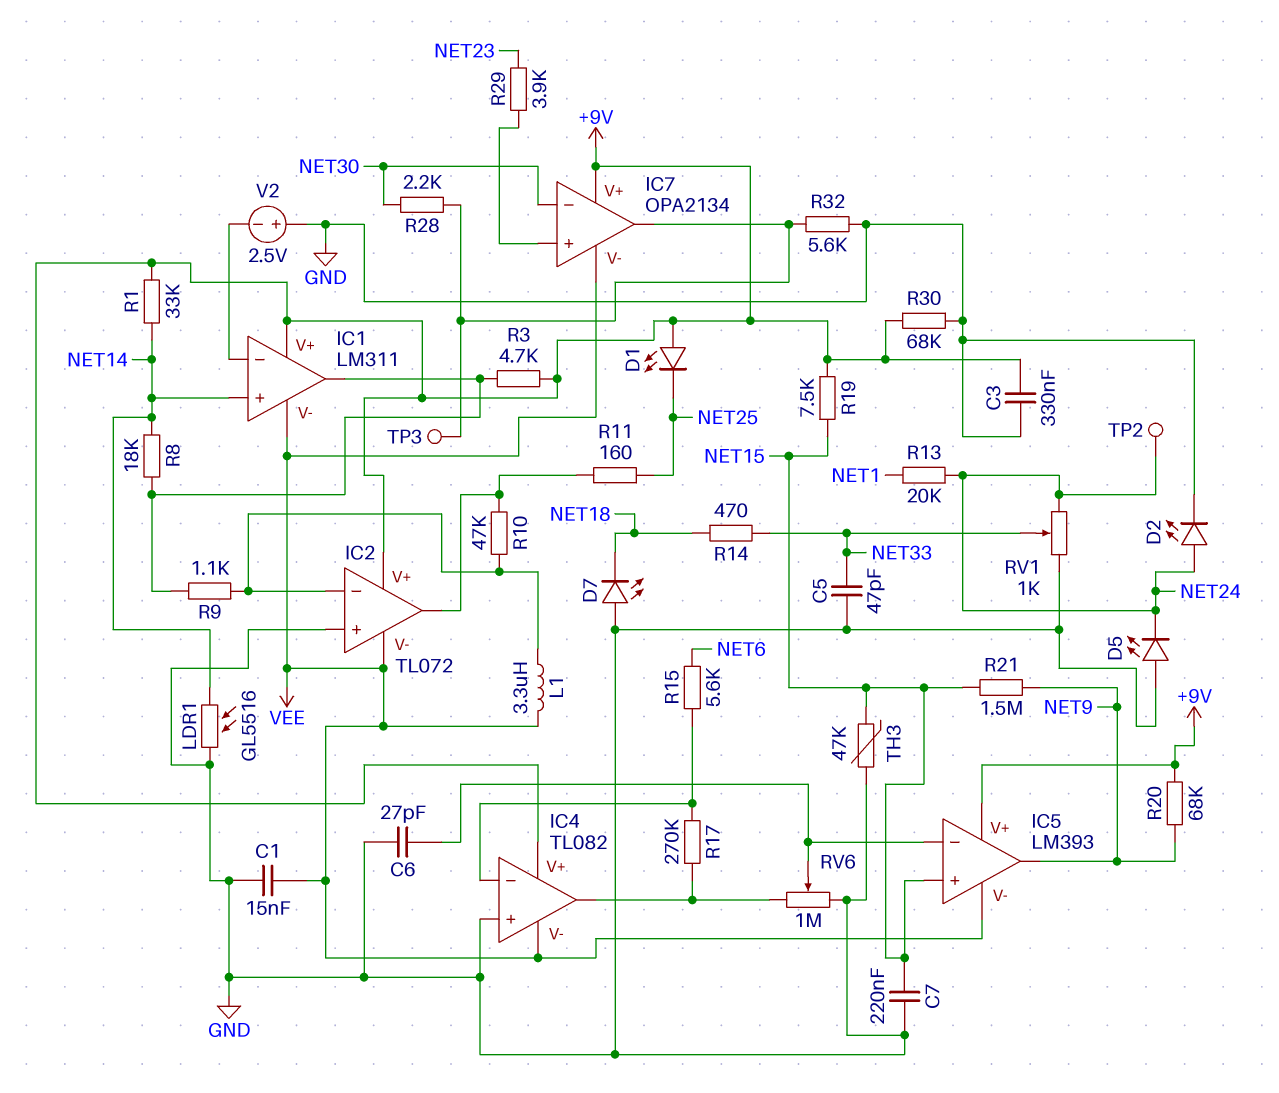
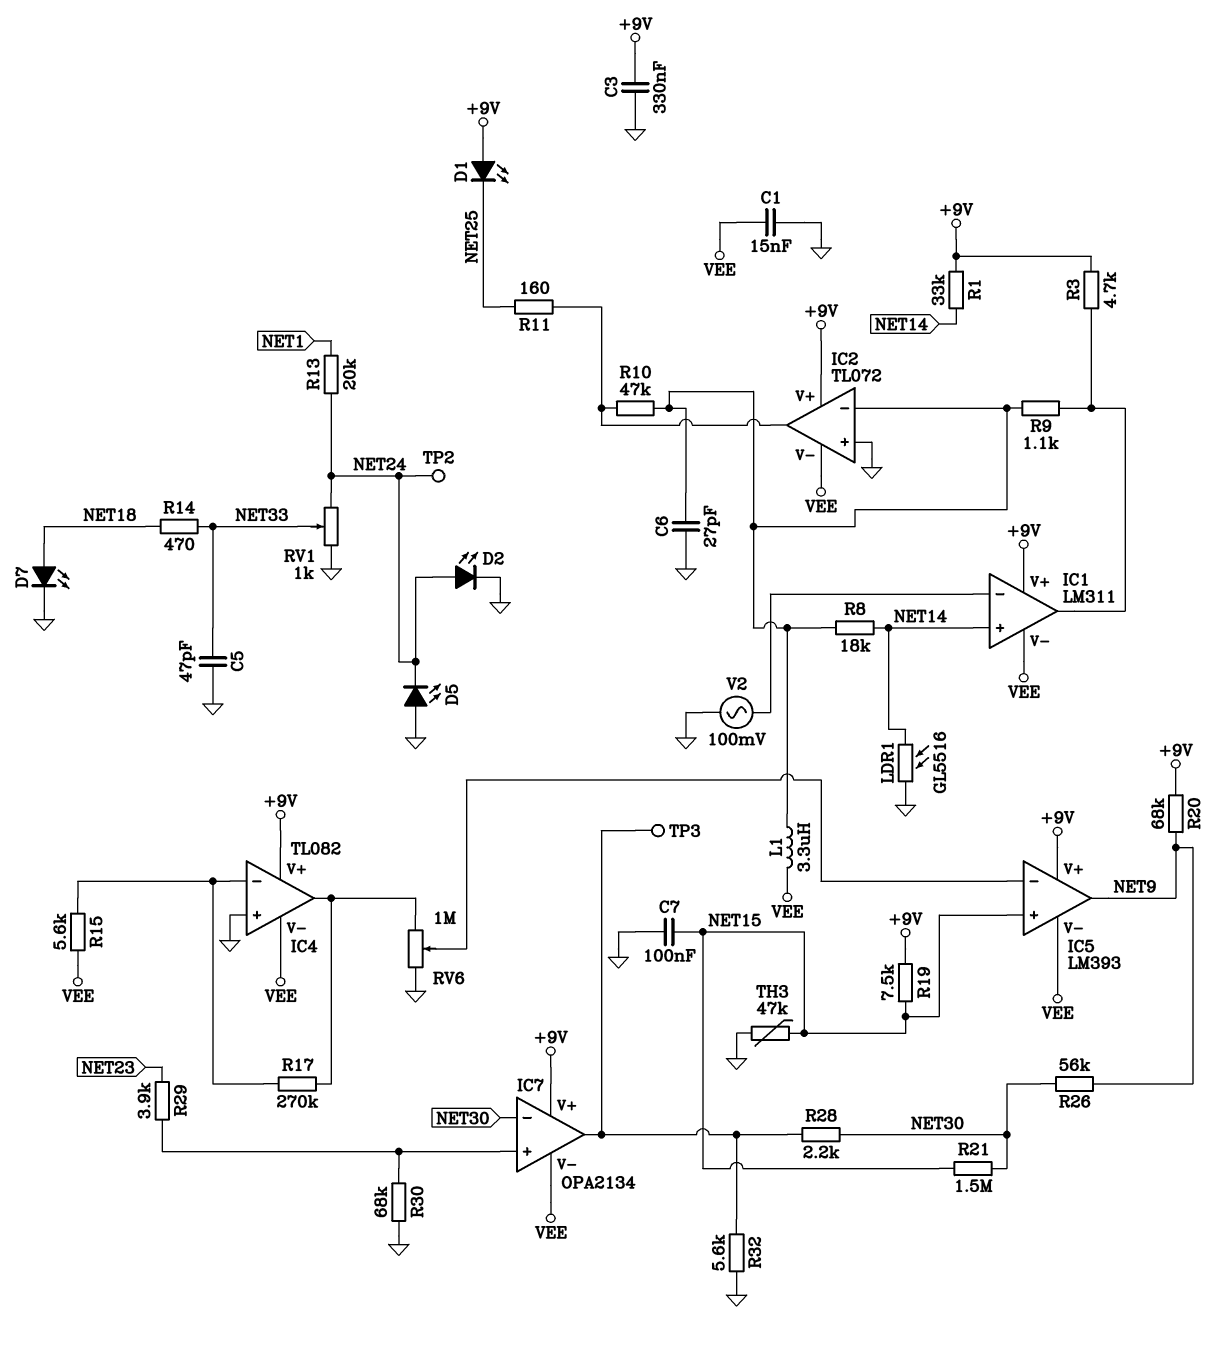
C6: 27pF (GND, IC5/in-) -> 27pF (GND, IC2/in-)
C7: 220nF (GND, NET15) -> 100nF (GND, NET15)
D7: LED (A GND, K NET18) -> LED (A NET18, K GND)
R8: 18k (IC1/out, NET14) -> 18k (IC2/in-, NET14)
R15: 5.6k (IC4/in-, NET6) -> 5.6k (IC4/in-, VEE)
R21: 1.5M (NET9, NET15) -> 1.5M (NET15, NET30)
R26: none -> 56k (NET9, NET30)
R30: 68k (+9V, GND) -> 68k (GND, IC7/in+)
V2: 2.5V (plus GND, minus IC1/in-) -> AC 100mV (GND, IC1/in-)

